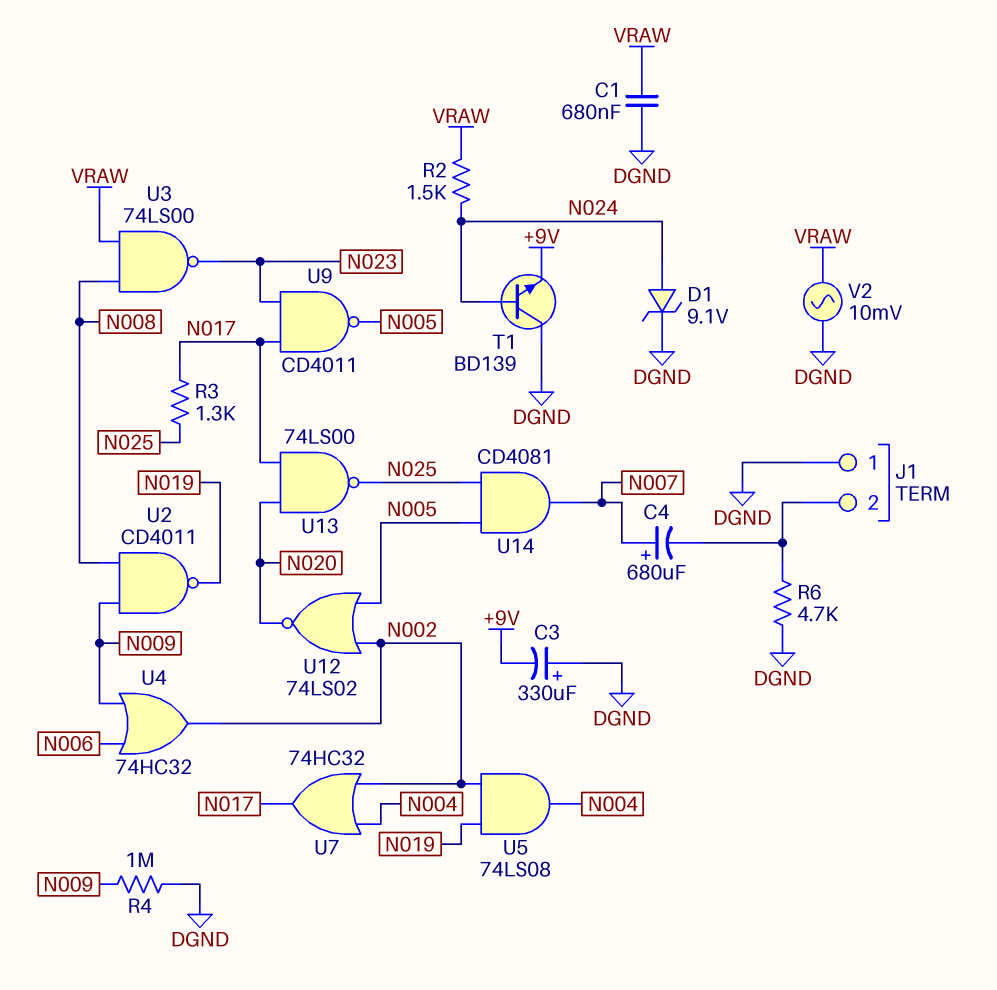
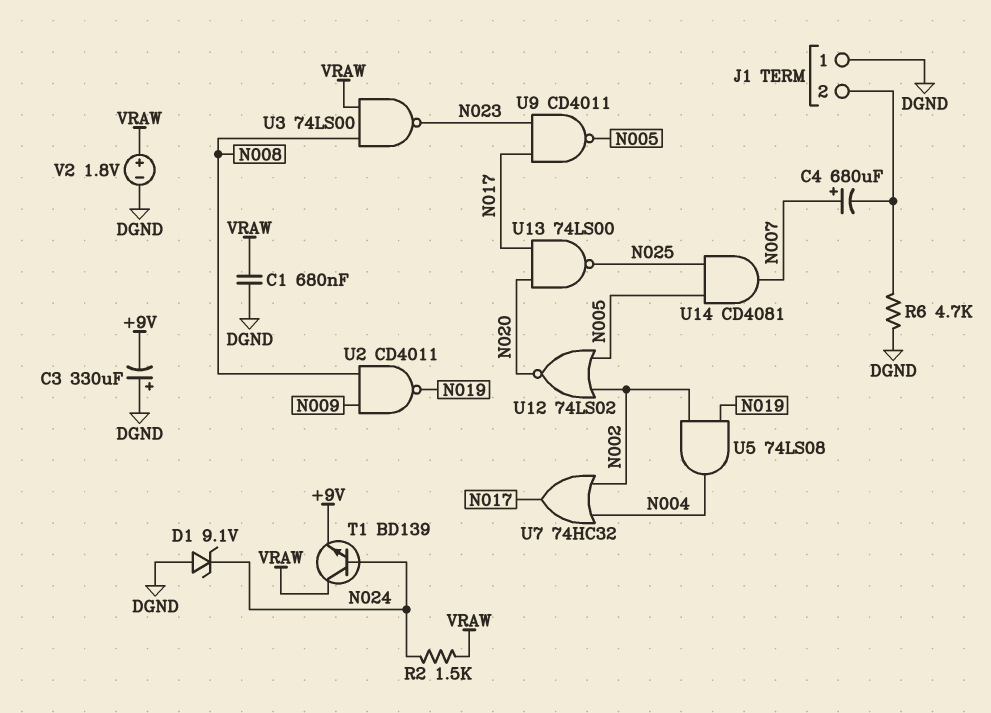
D1: zener 9.1V (A N024, K DGND) -> zener 9.1V (A DGND, K N024)
R3: 1.3k (N017, N025) -> none
R4: 1M (DGND, N009) -> none
T1: NPN BD139 (B N024, C DGND, E +9V) -> NPN BD139 (B N024, C VRAW, E +9V)
U4: OR 74HC32 (in N006, in N009, out N002) -> none
V2: AC 10mV (DGND, VRAW) -> 1.8V (plus VRAW, minus DGND)

